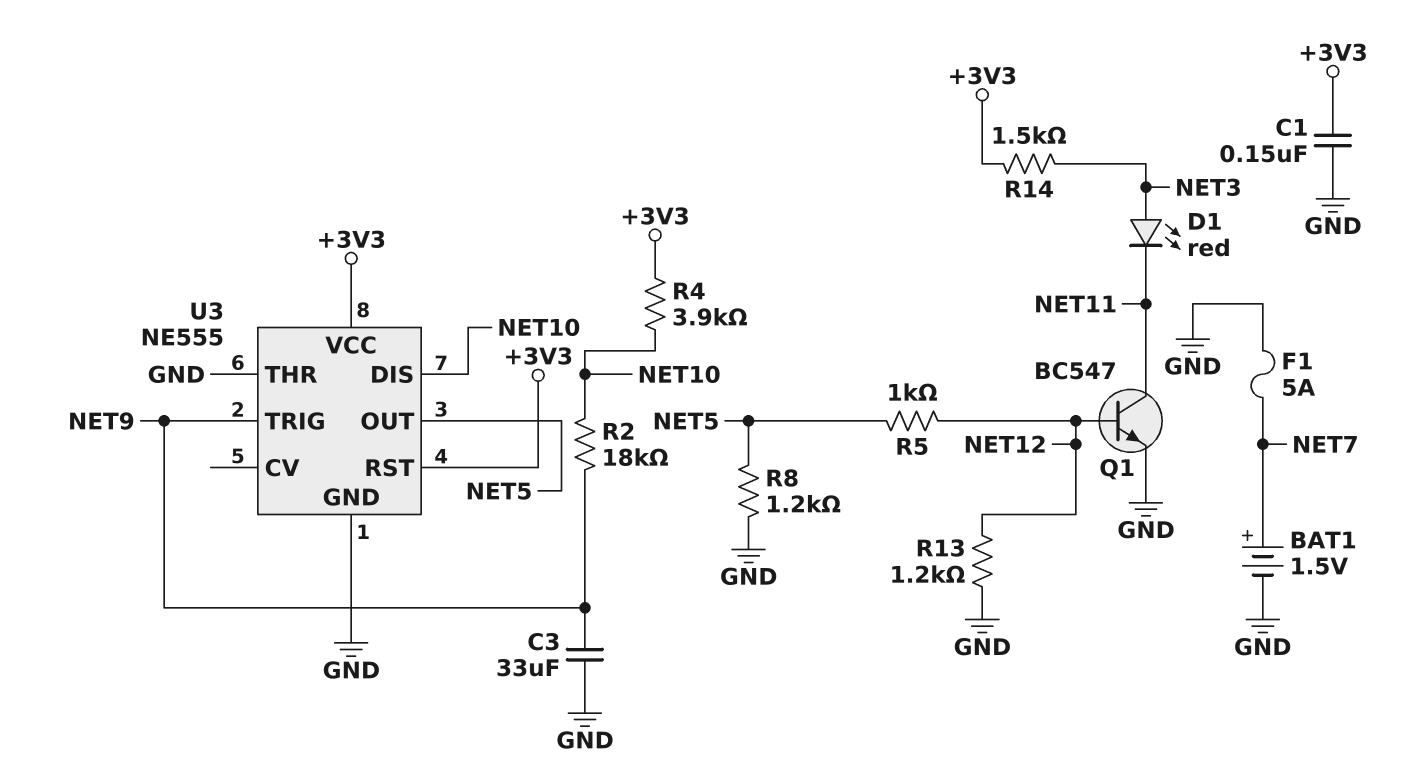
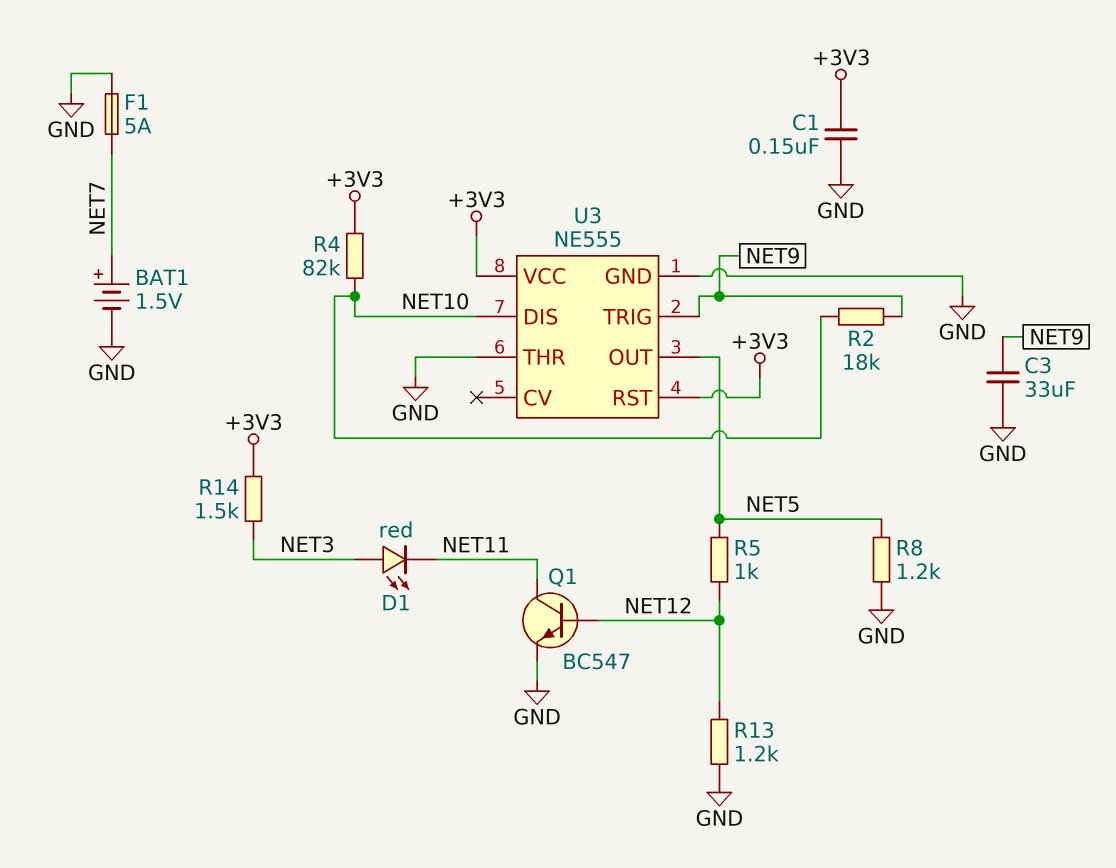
R4: 3.9k (+3V3, NET10) -> 82k (+3V3, NET10)

